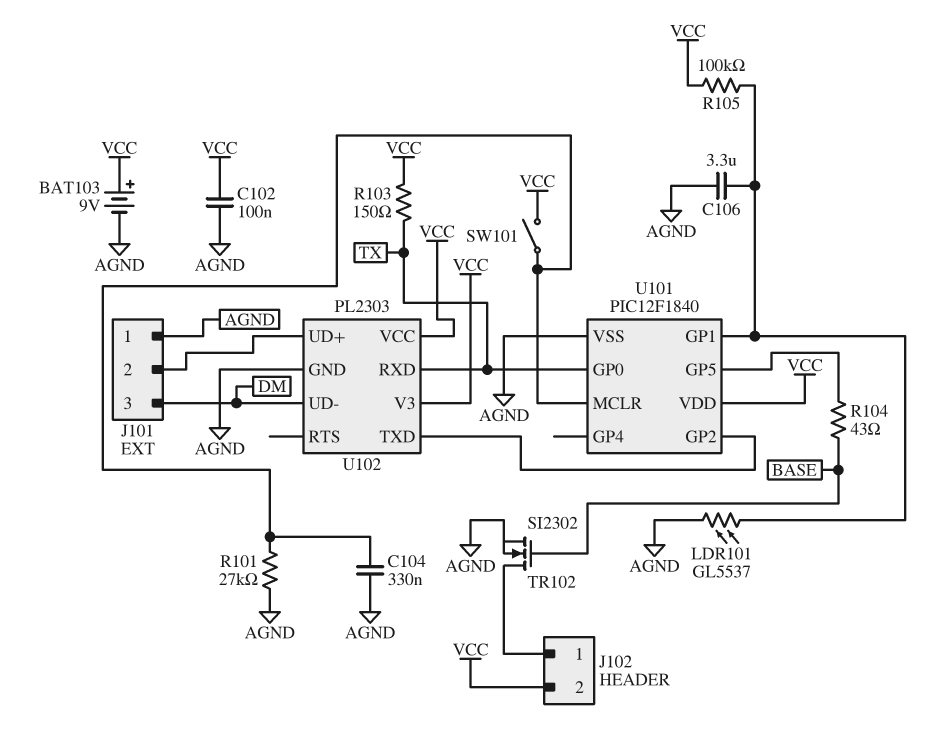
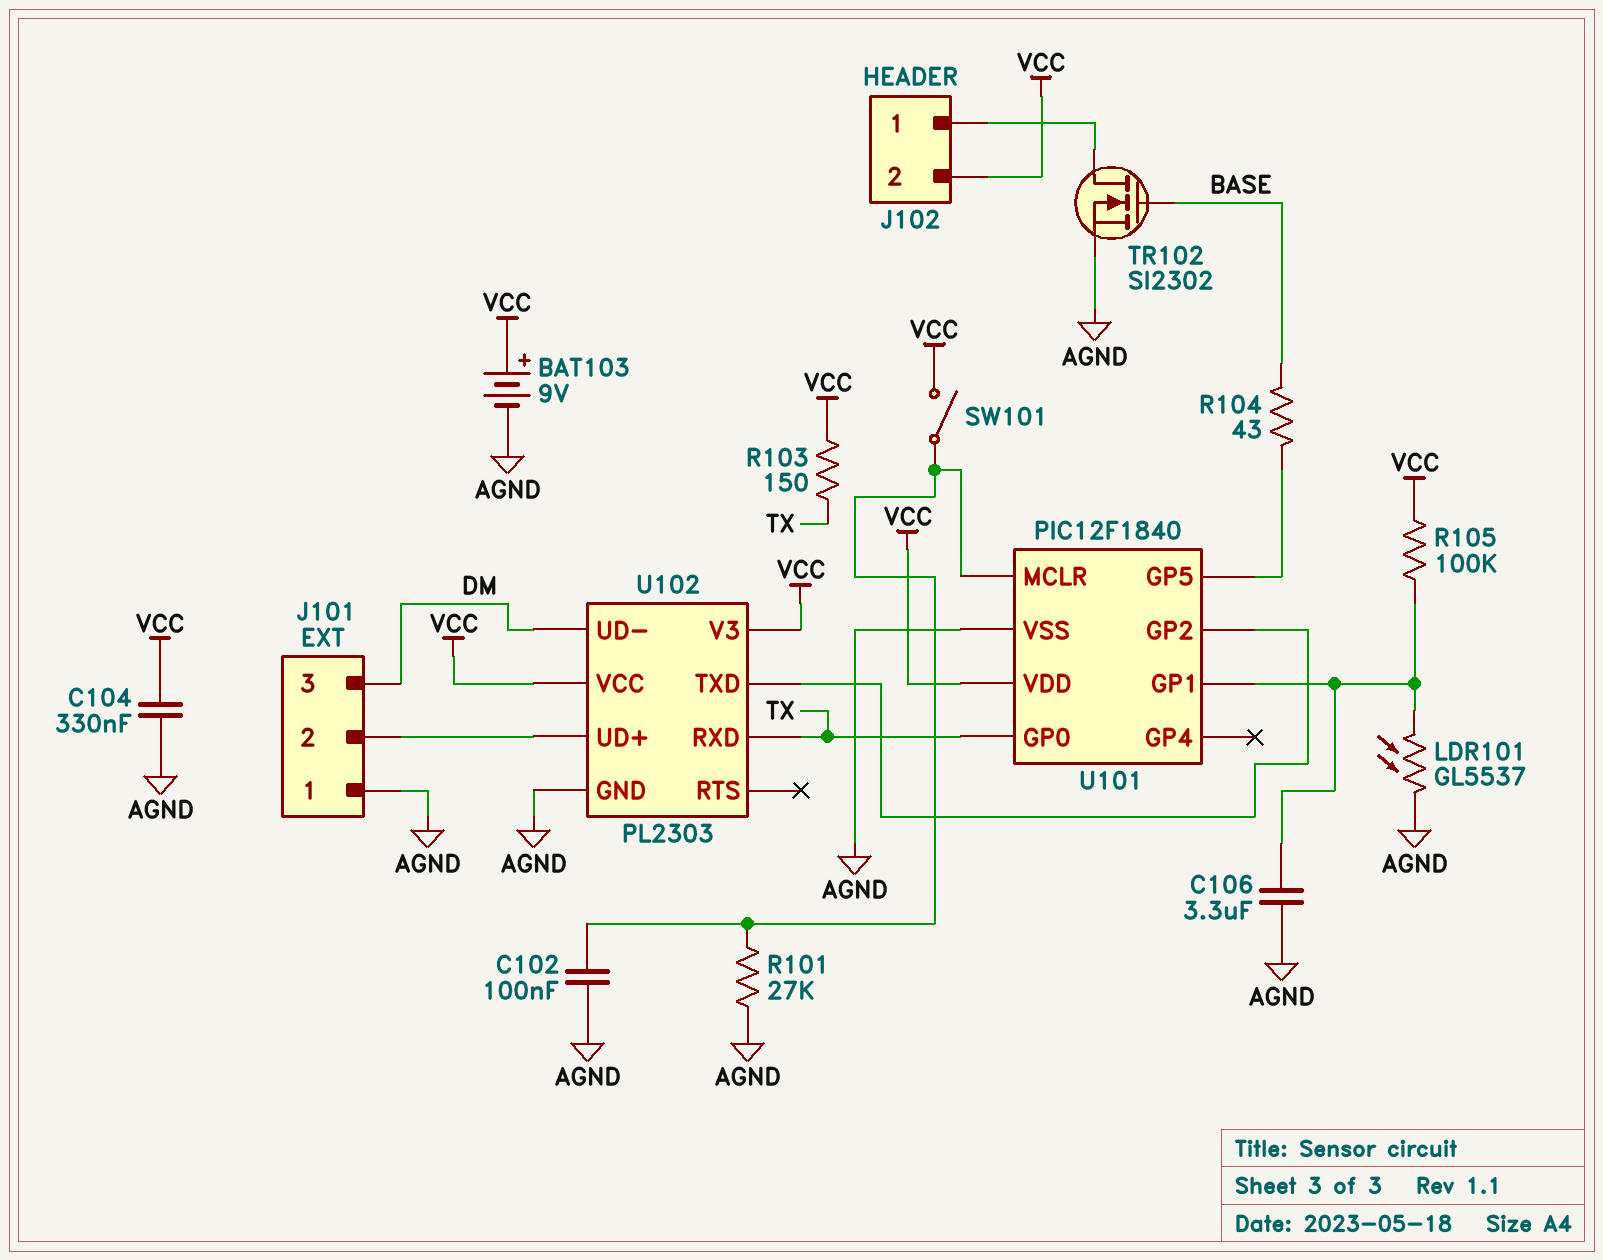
C102: 100nF (AGND, VCC) -> 100nF (AGND, U101/MCLR)
C104: 330nF (AGND, U101/MCLR) -> 330nF (AGND, VCC)

